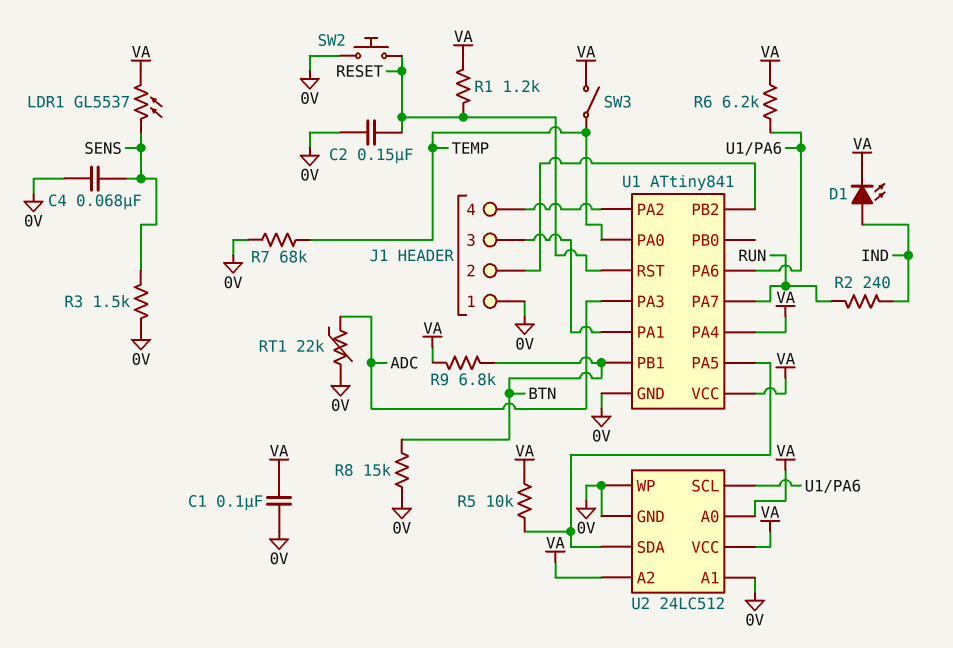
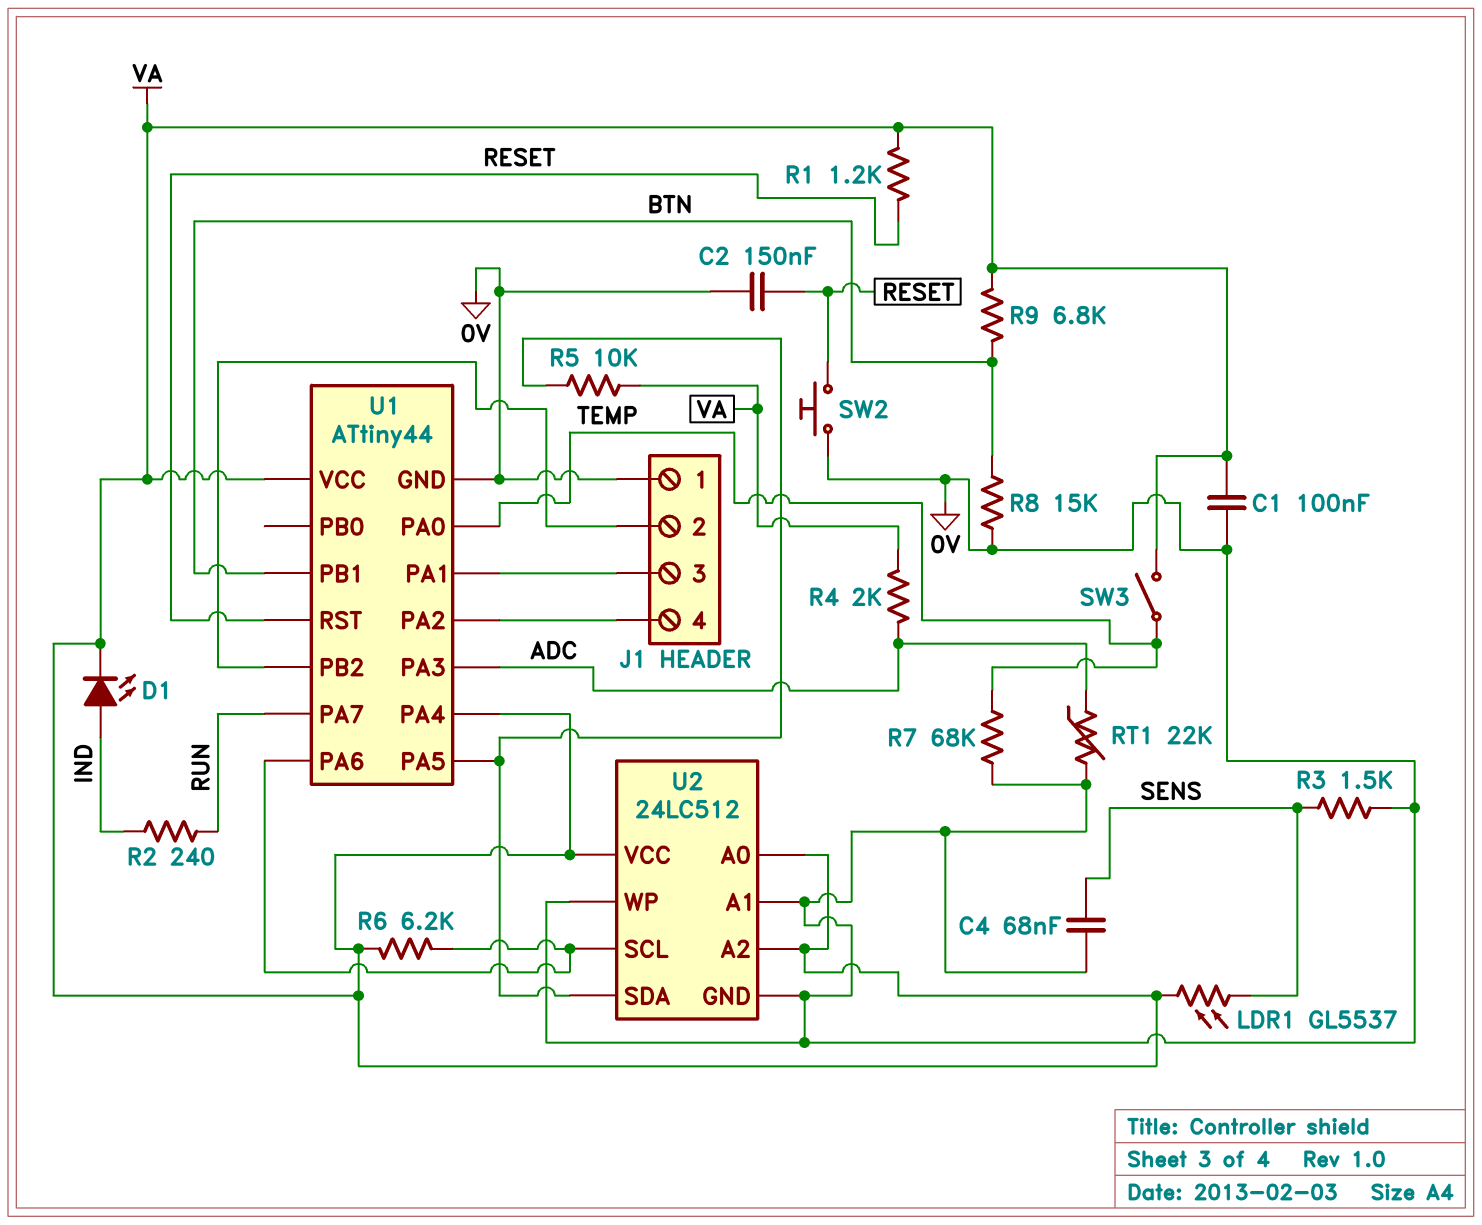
R4: none -> 2k (ADC, VA)
U1: ATtiny841 -> ATtiny44

